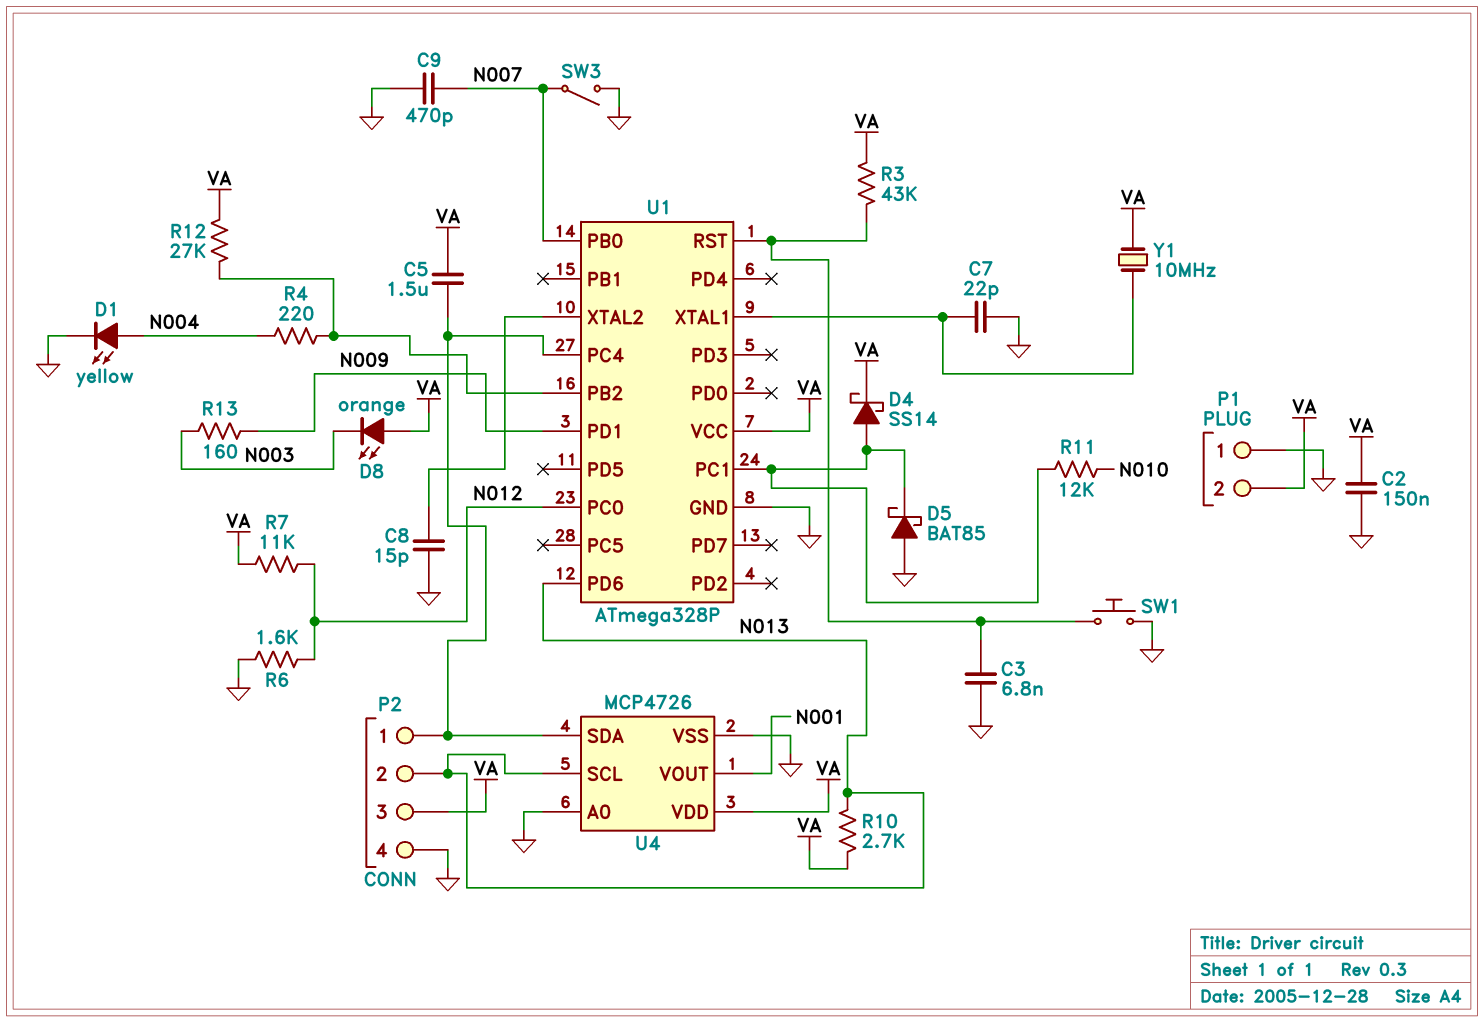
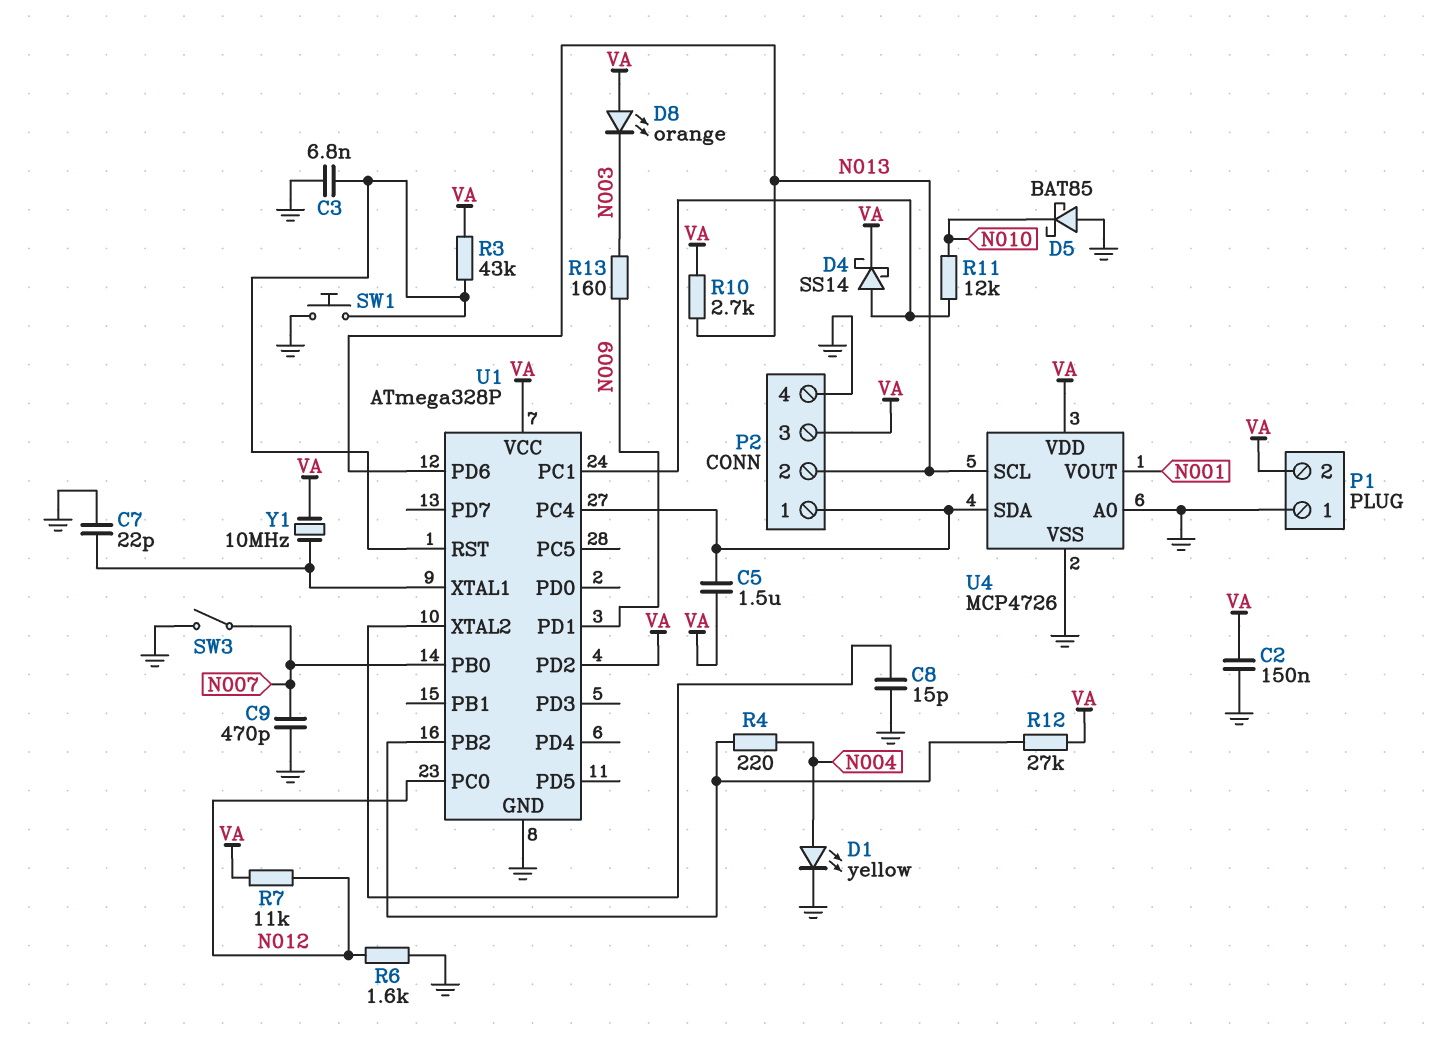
D5: schottky BAT85 (A GND, K U1/PC1) -> schottky BAT85 (A GND, K N010)
U1 pin PD2: none -> VA

